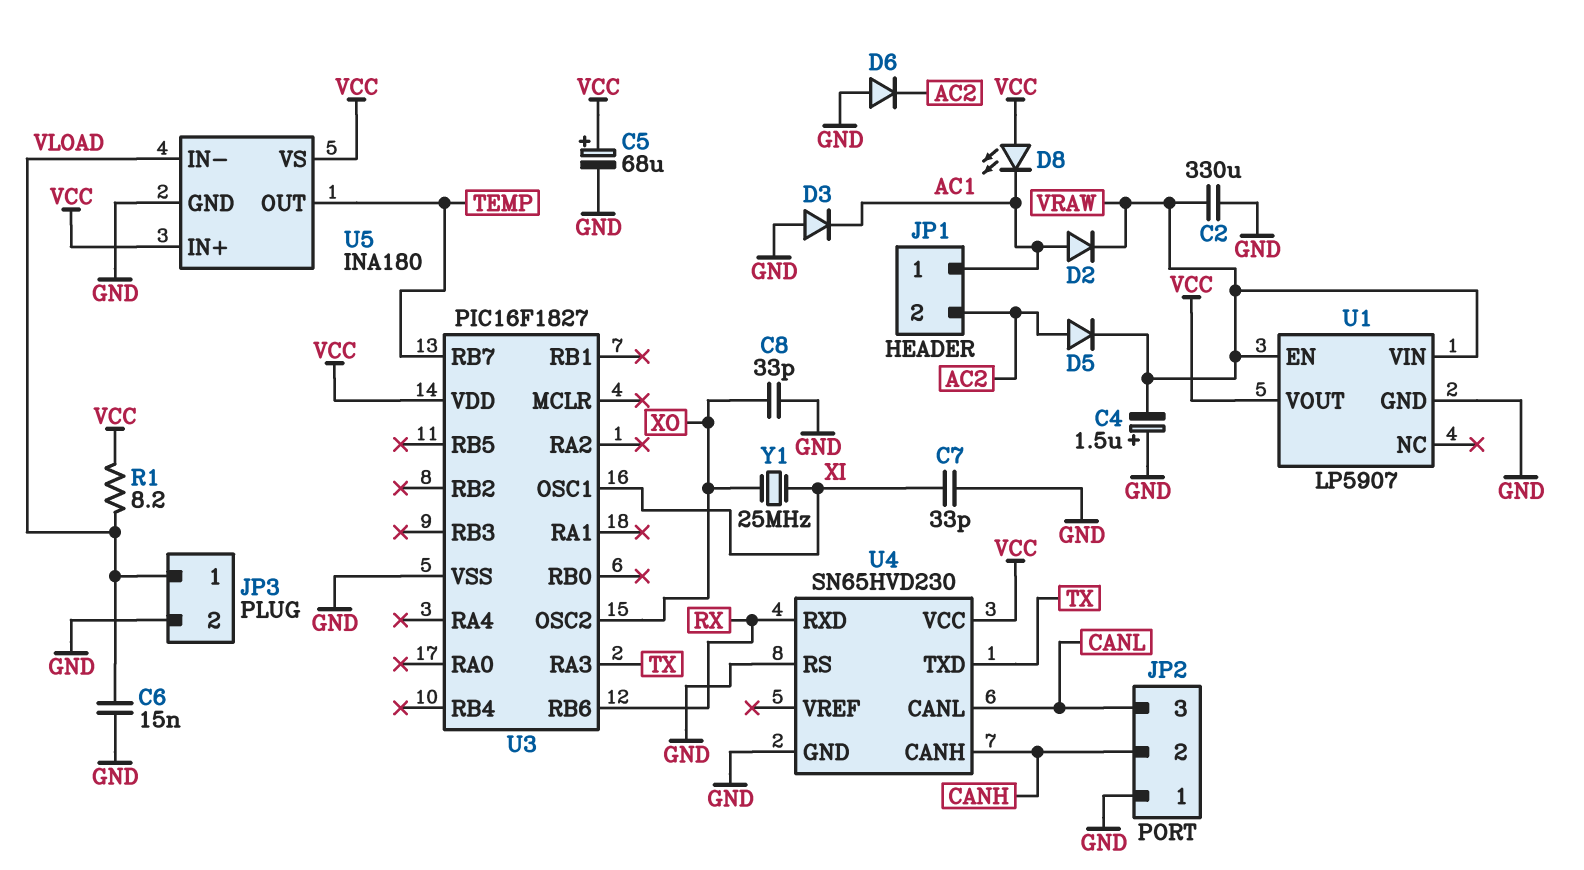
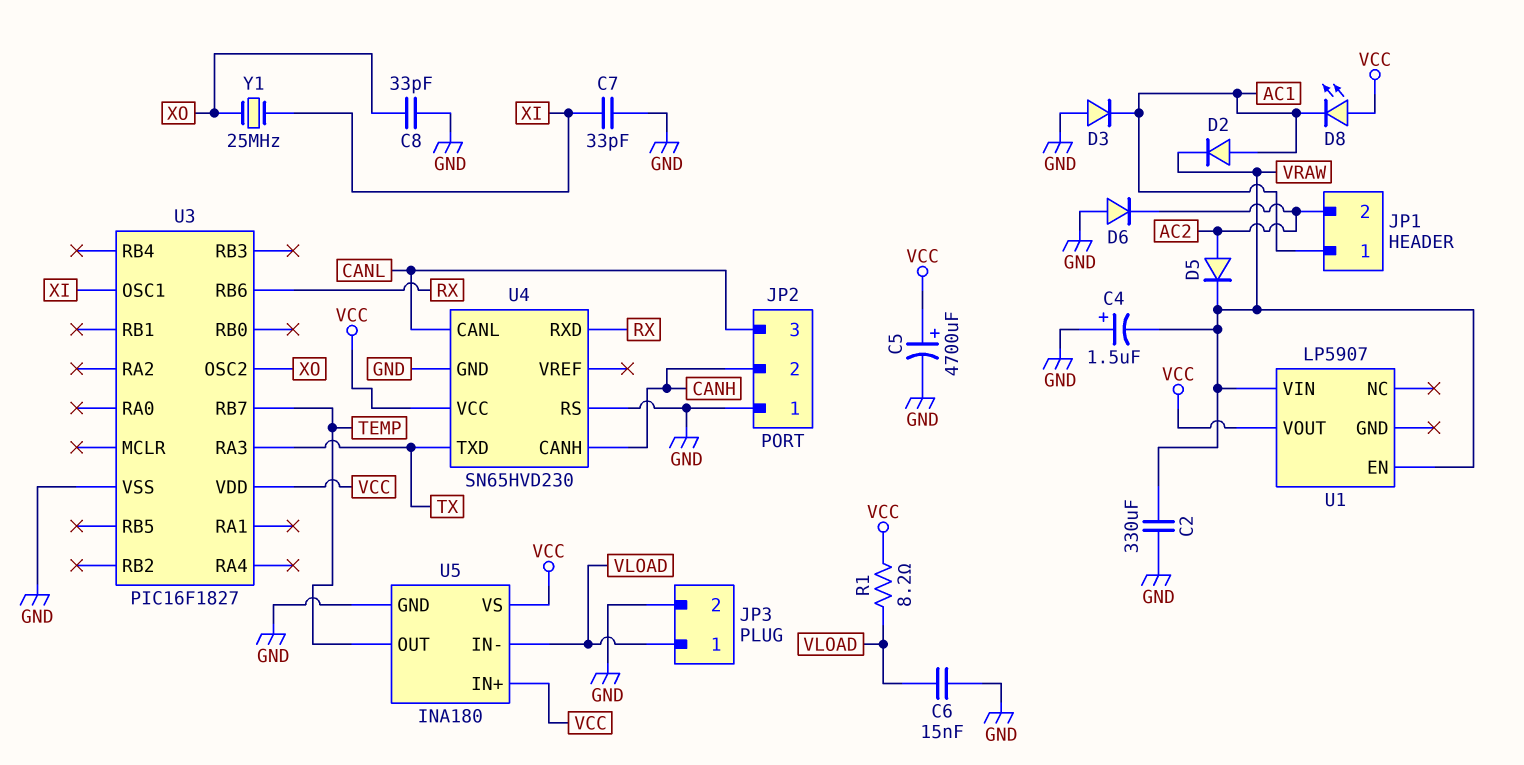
C5: 68uF (plus VCC, minus GND) -> 4700uF (plus VCC, minus GND)
U1 pin GND: GND -> none

